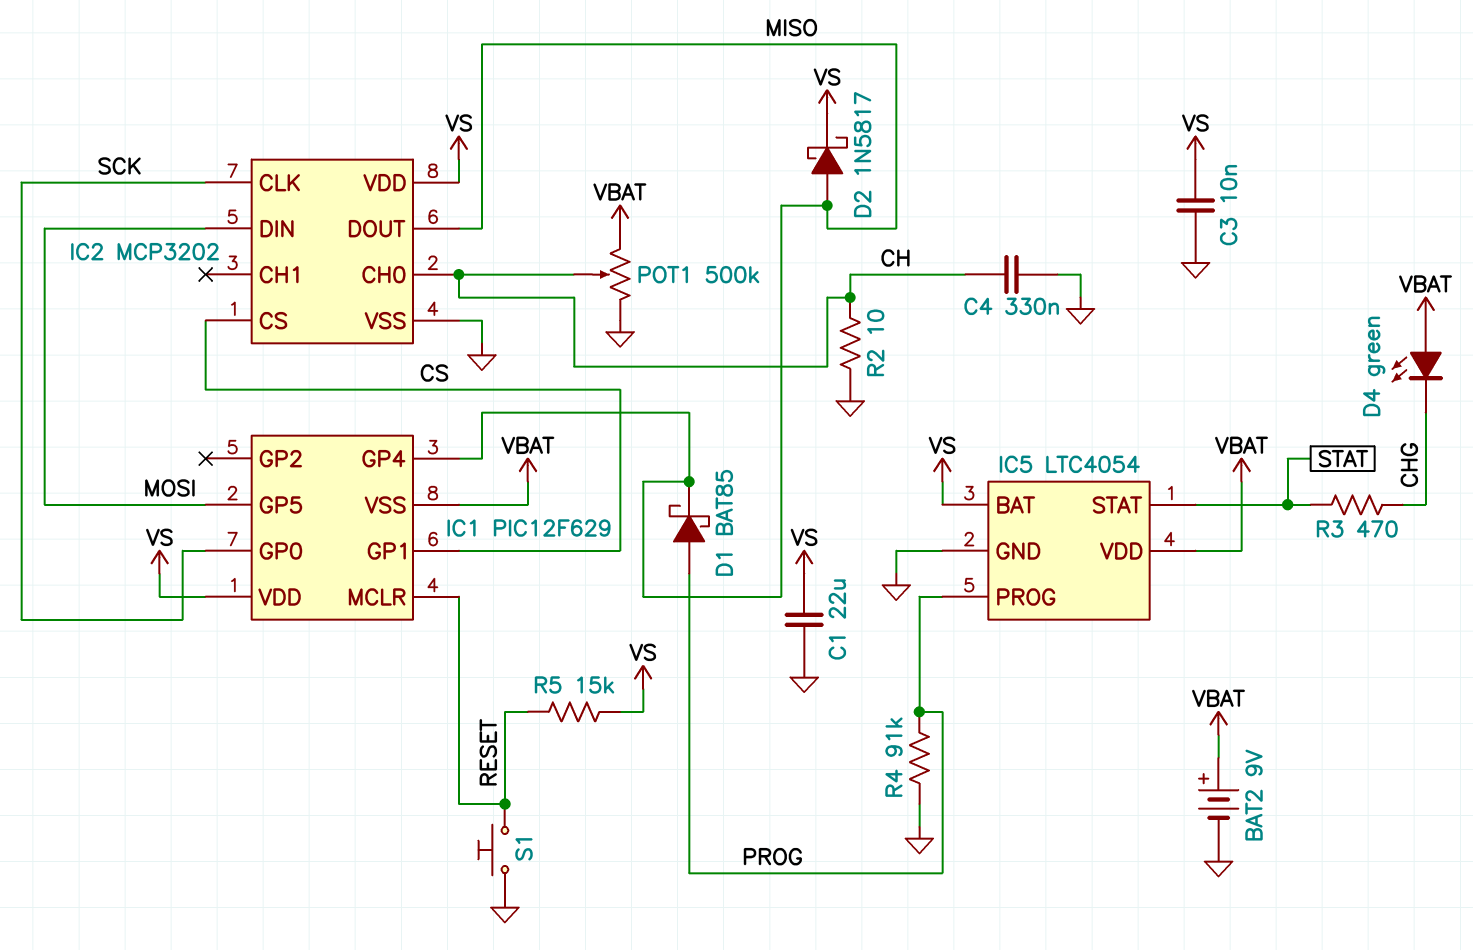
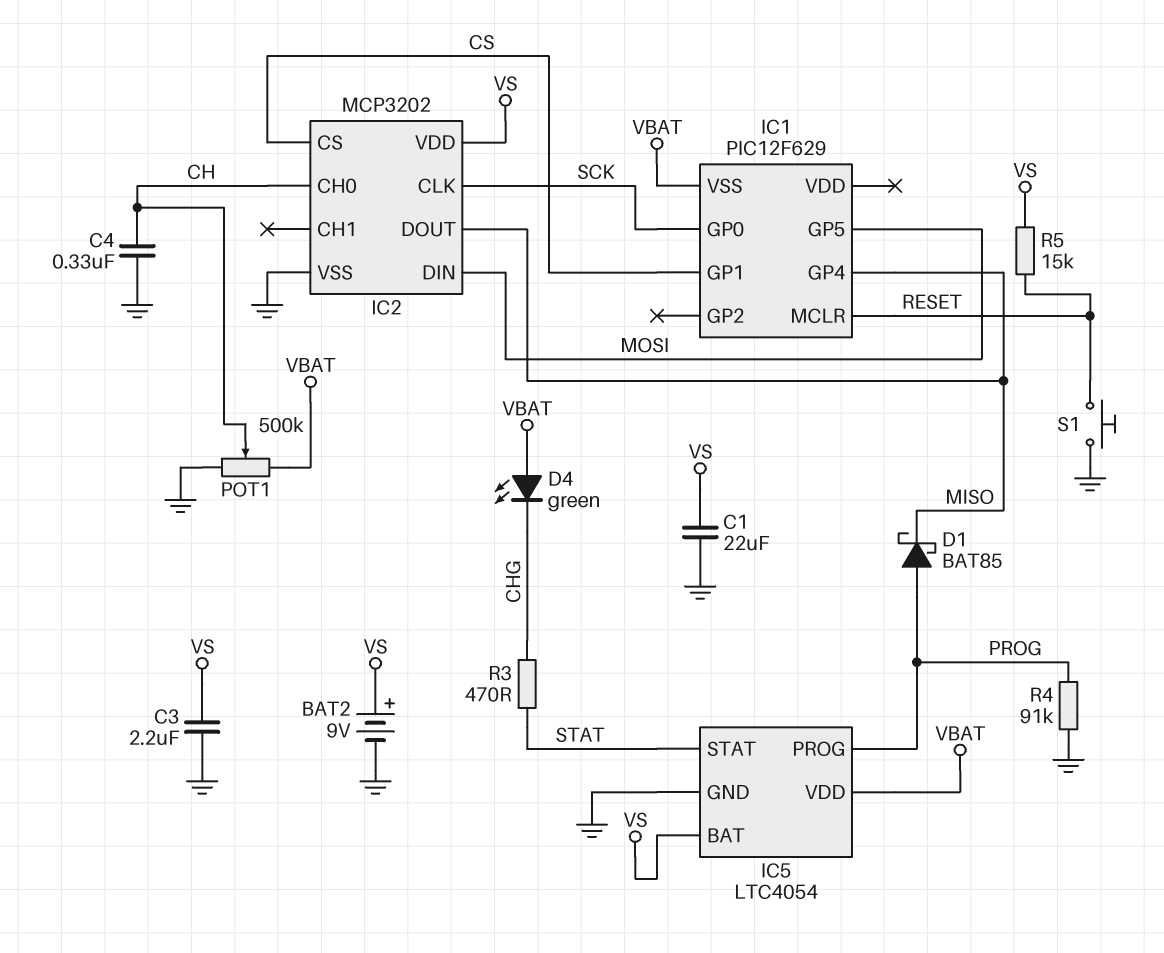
BAT2: 9V (plus VBAT, minus GND) -> 9V (plus VS, minus GND)
C3: 10nF (GND, VS) -> 2.2uF (GND, VS)
D2: schottky 1N5817 (A MISO, K VS) -> none
IC1 pin VDD: VS -> none
R2: 10 (CH, GND) -> none

